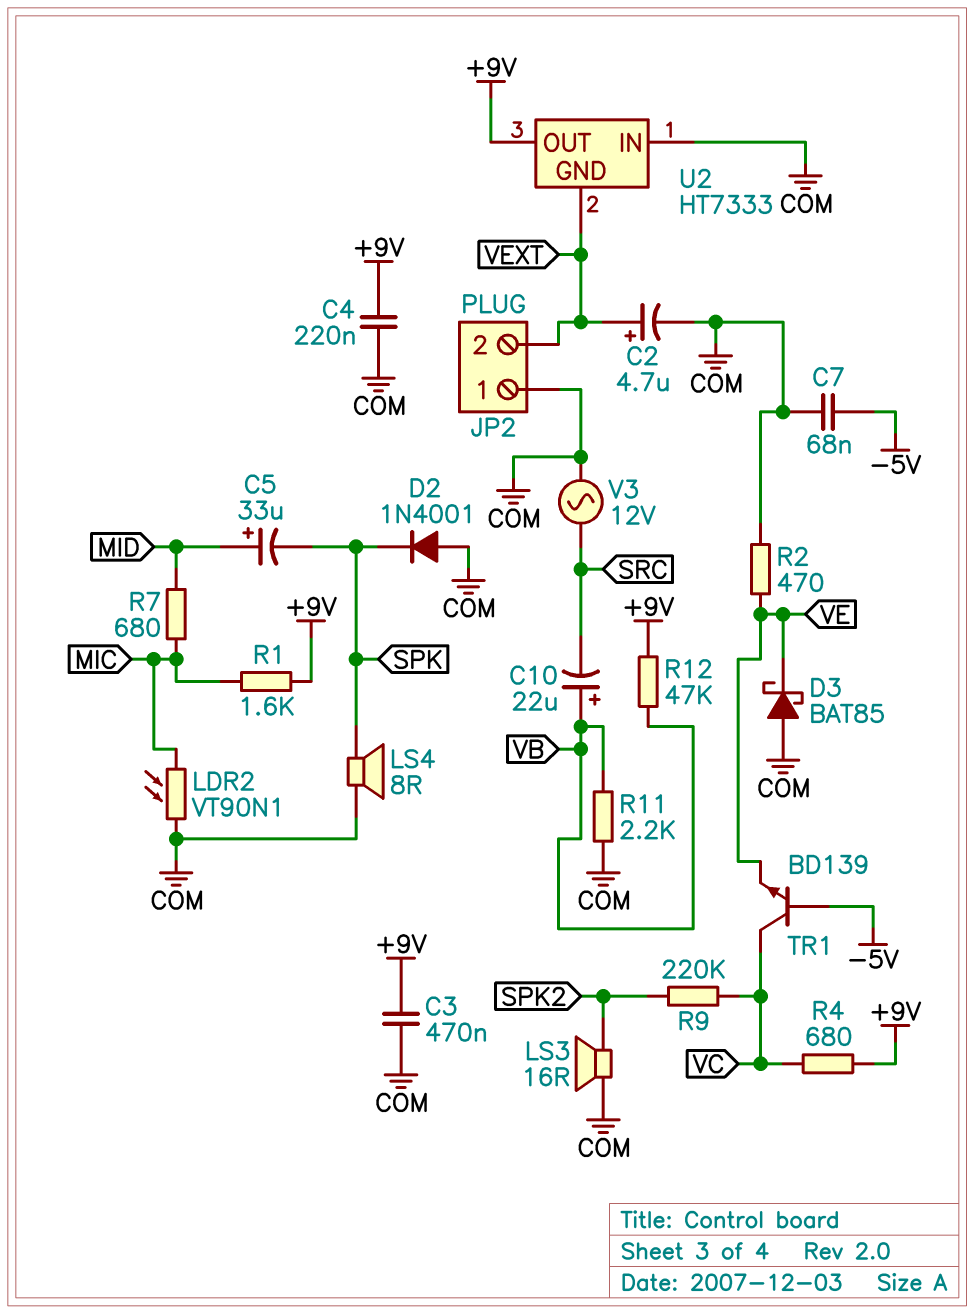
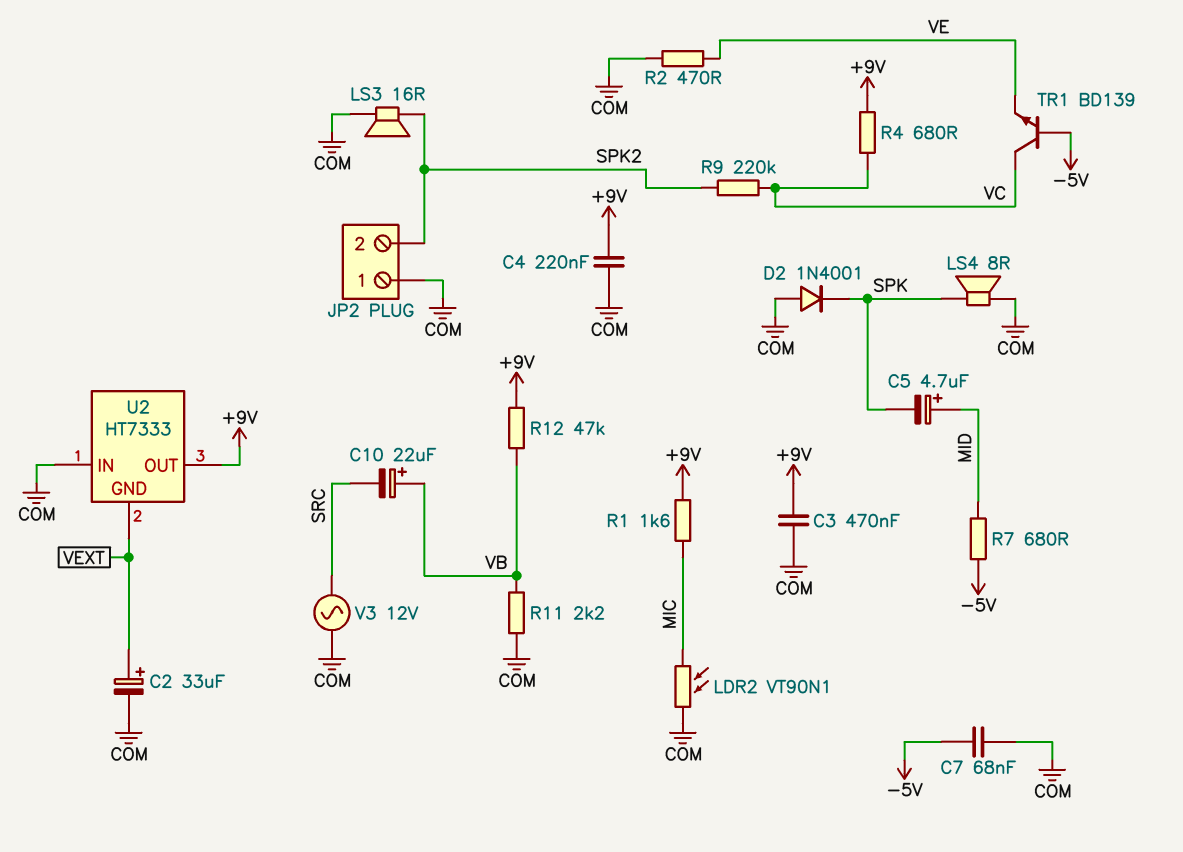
C2: 4.7uF (plus VEXT, minus COM) -> 33uF (plus VEXT, minus COM)
C5: 33uF (plus MID, minus SPK) -> 4.7uF (plus MID, minus SPK)
D3: schottky BAT85 (A COM, K VE) -> none
JP2 pin 2: VEXT -> SPK2
R7: 680 (MIC, MID) -> 680 (-5V, MID)

